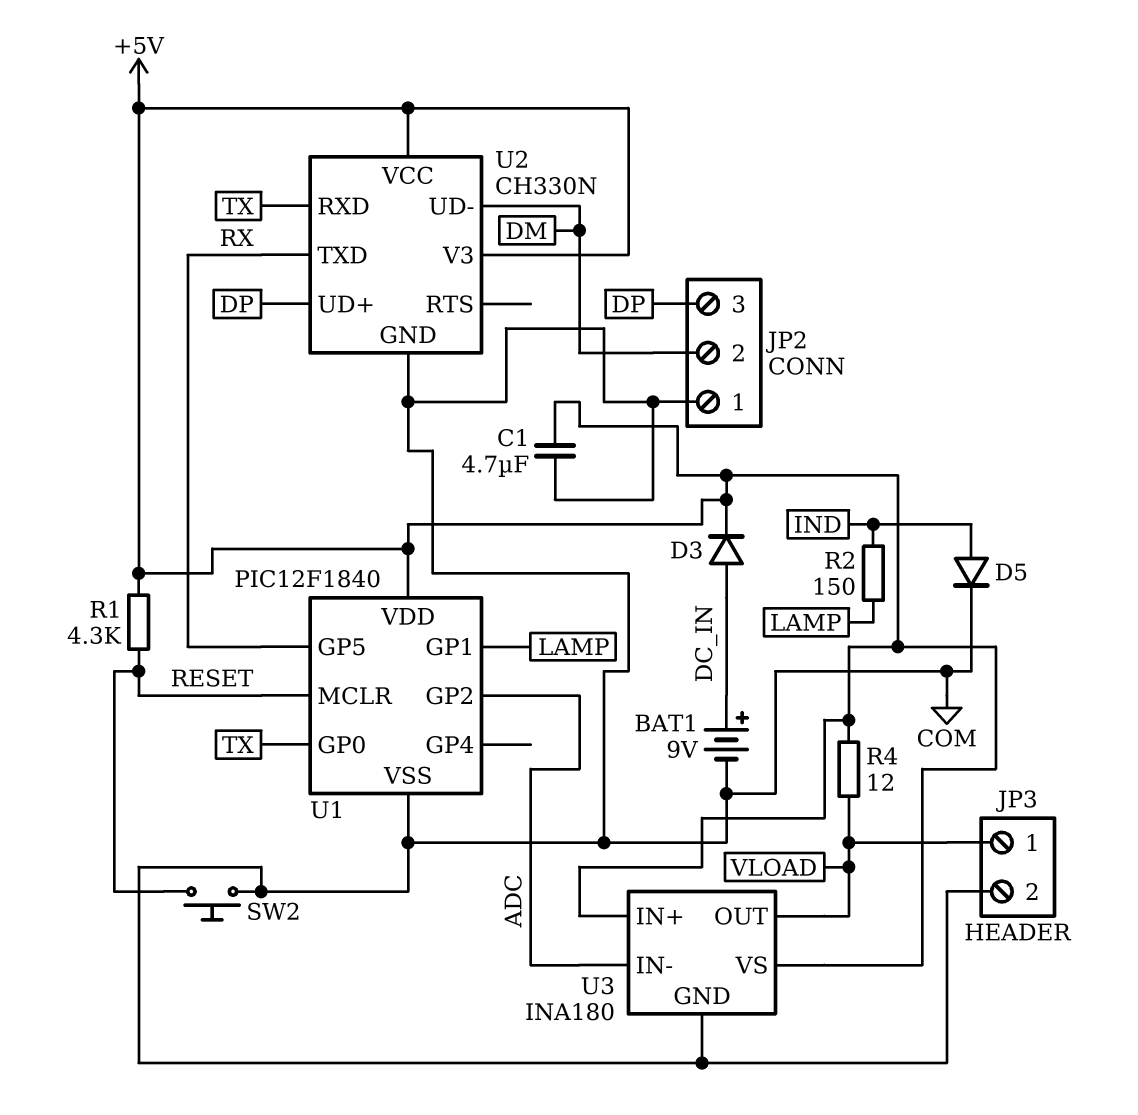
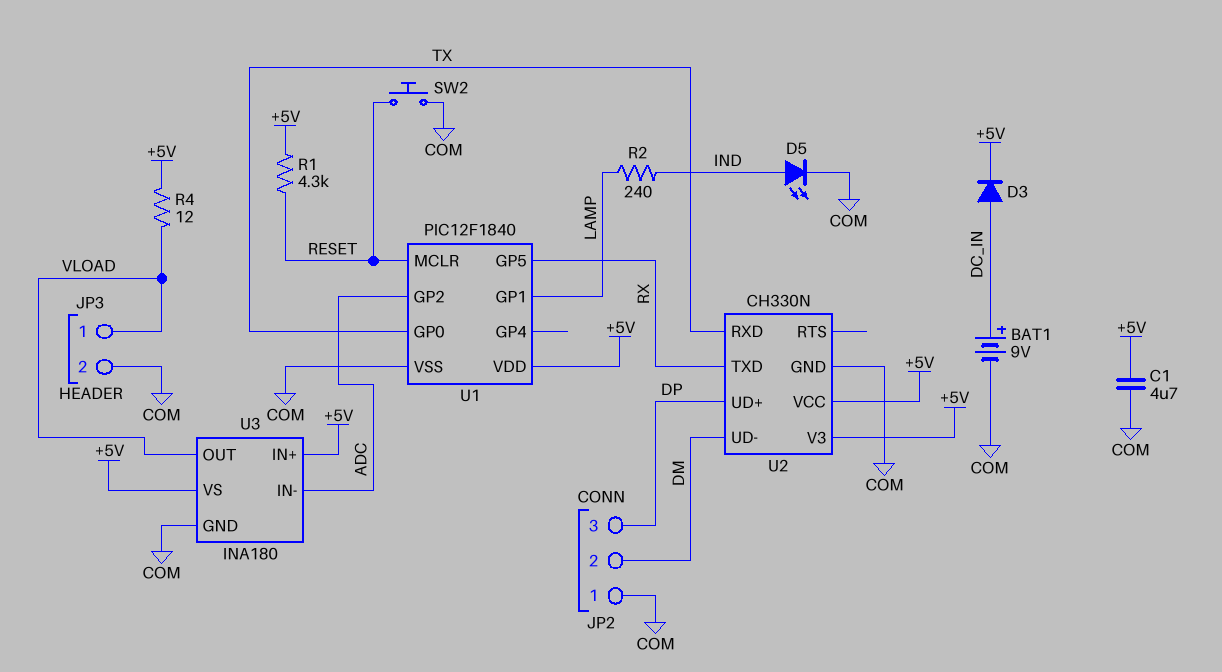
D5: diode (A IND, K COM) -> LED (A IND, K COM)
R2: 150 (IND, LAMP) -> 240 (IND, LAMP)

